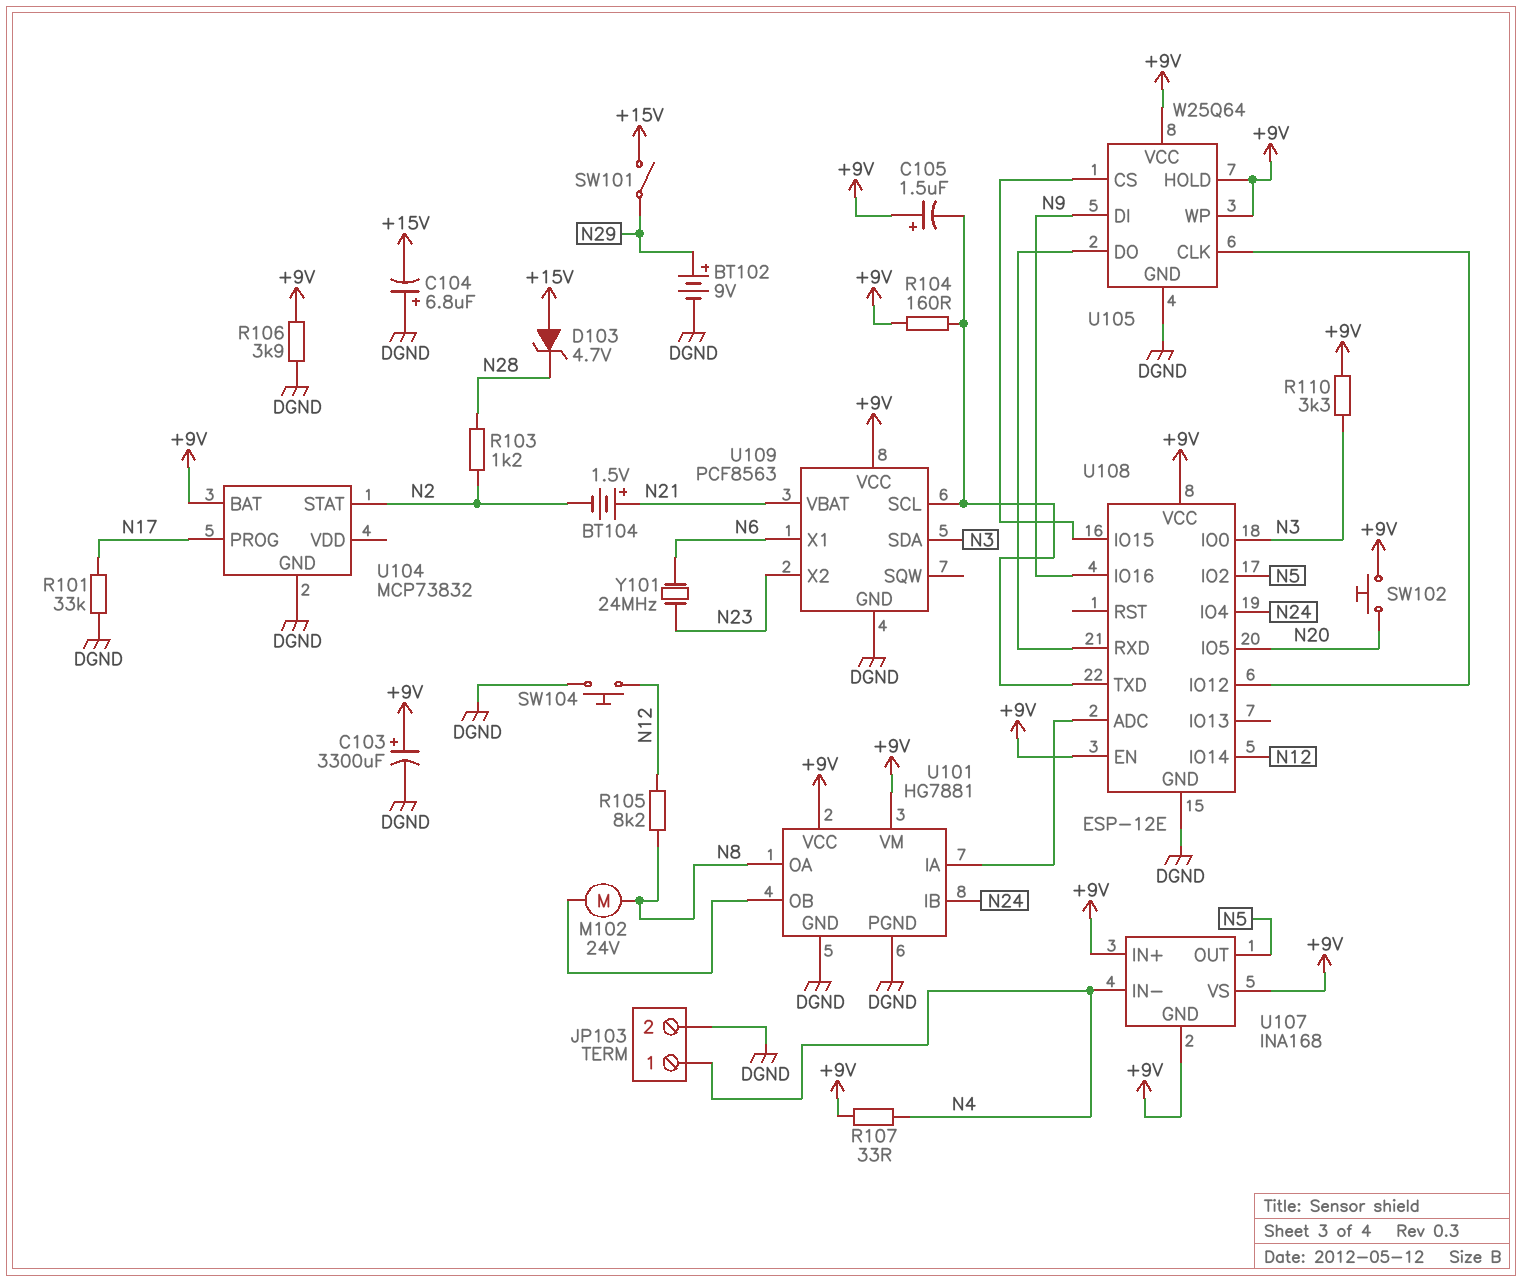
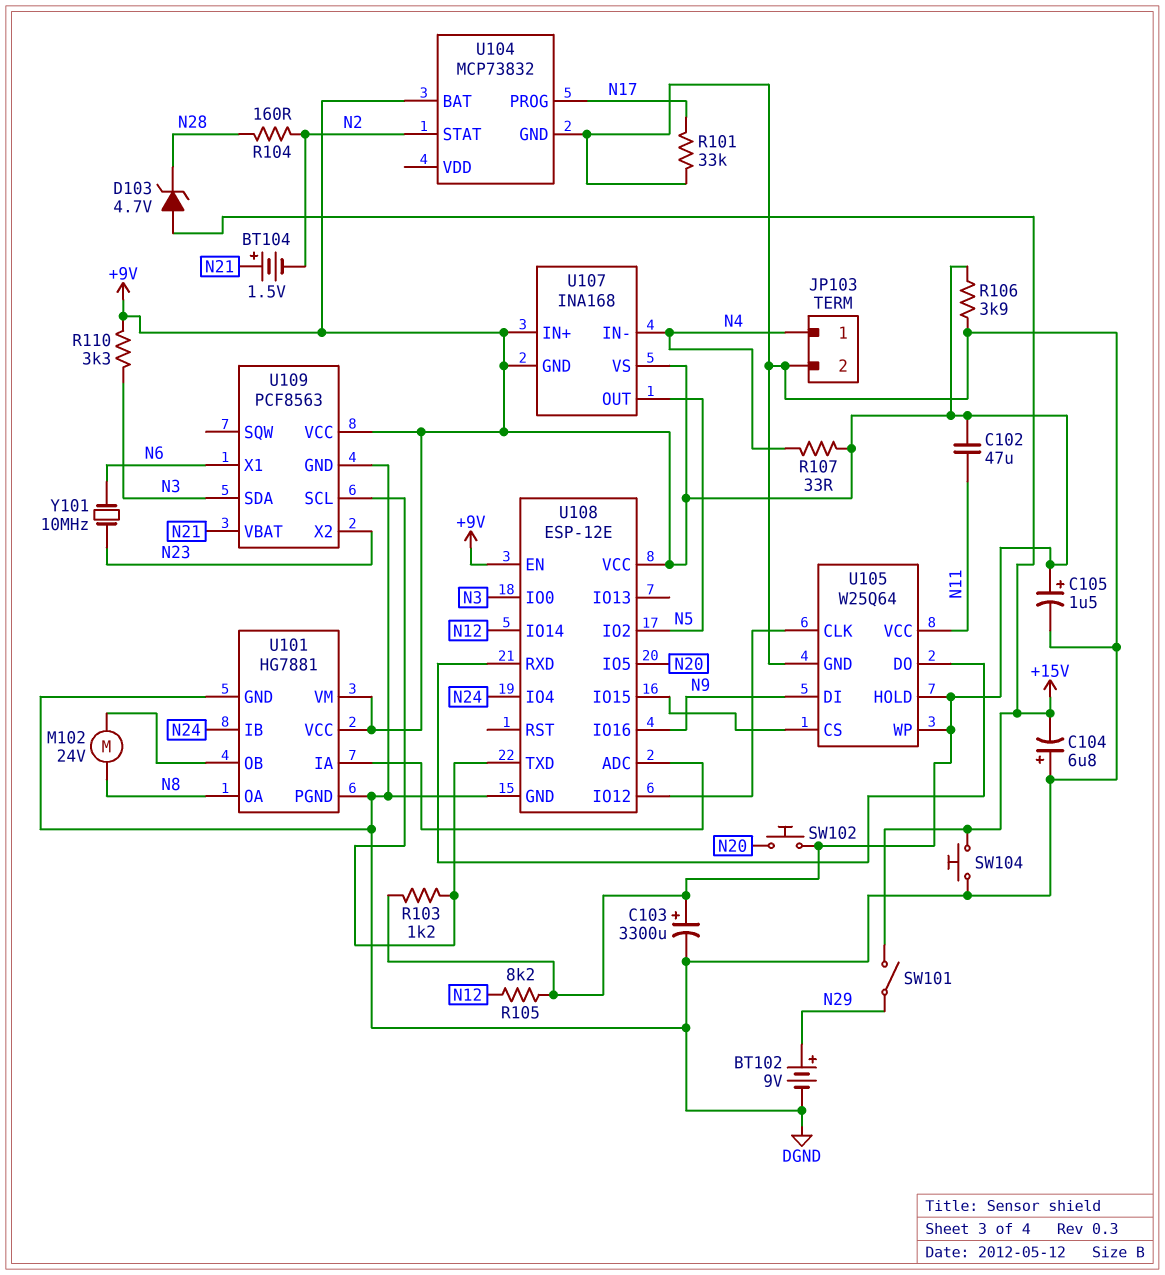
C102: none -> 47uF (+9V, N11)
C105: 1.5uF (plus +9V, minus U108/TXD) -> 1.5uF (plus +9V, minus DGND)
R103: 1.2k (N2, N28) -> 1.2k (+9V, U108/TXD)
R104: 160 (+9V, U108/TXD) -> 160 (N2, N28)
R105: 8.2k (N8, N12) -> 8.2k (+9V, N12)
SW104: button (DGND, N12) -> button (+15V, DGND)
U105 pin VCC: +9V -> N11
Y101: 24MHz (N6, N23) -> 10MHz (N6, N23)

